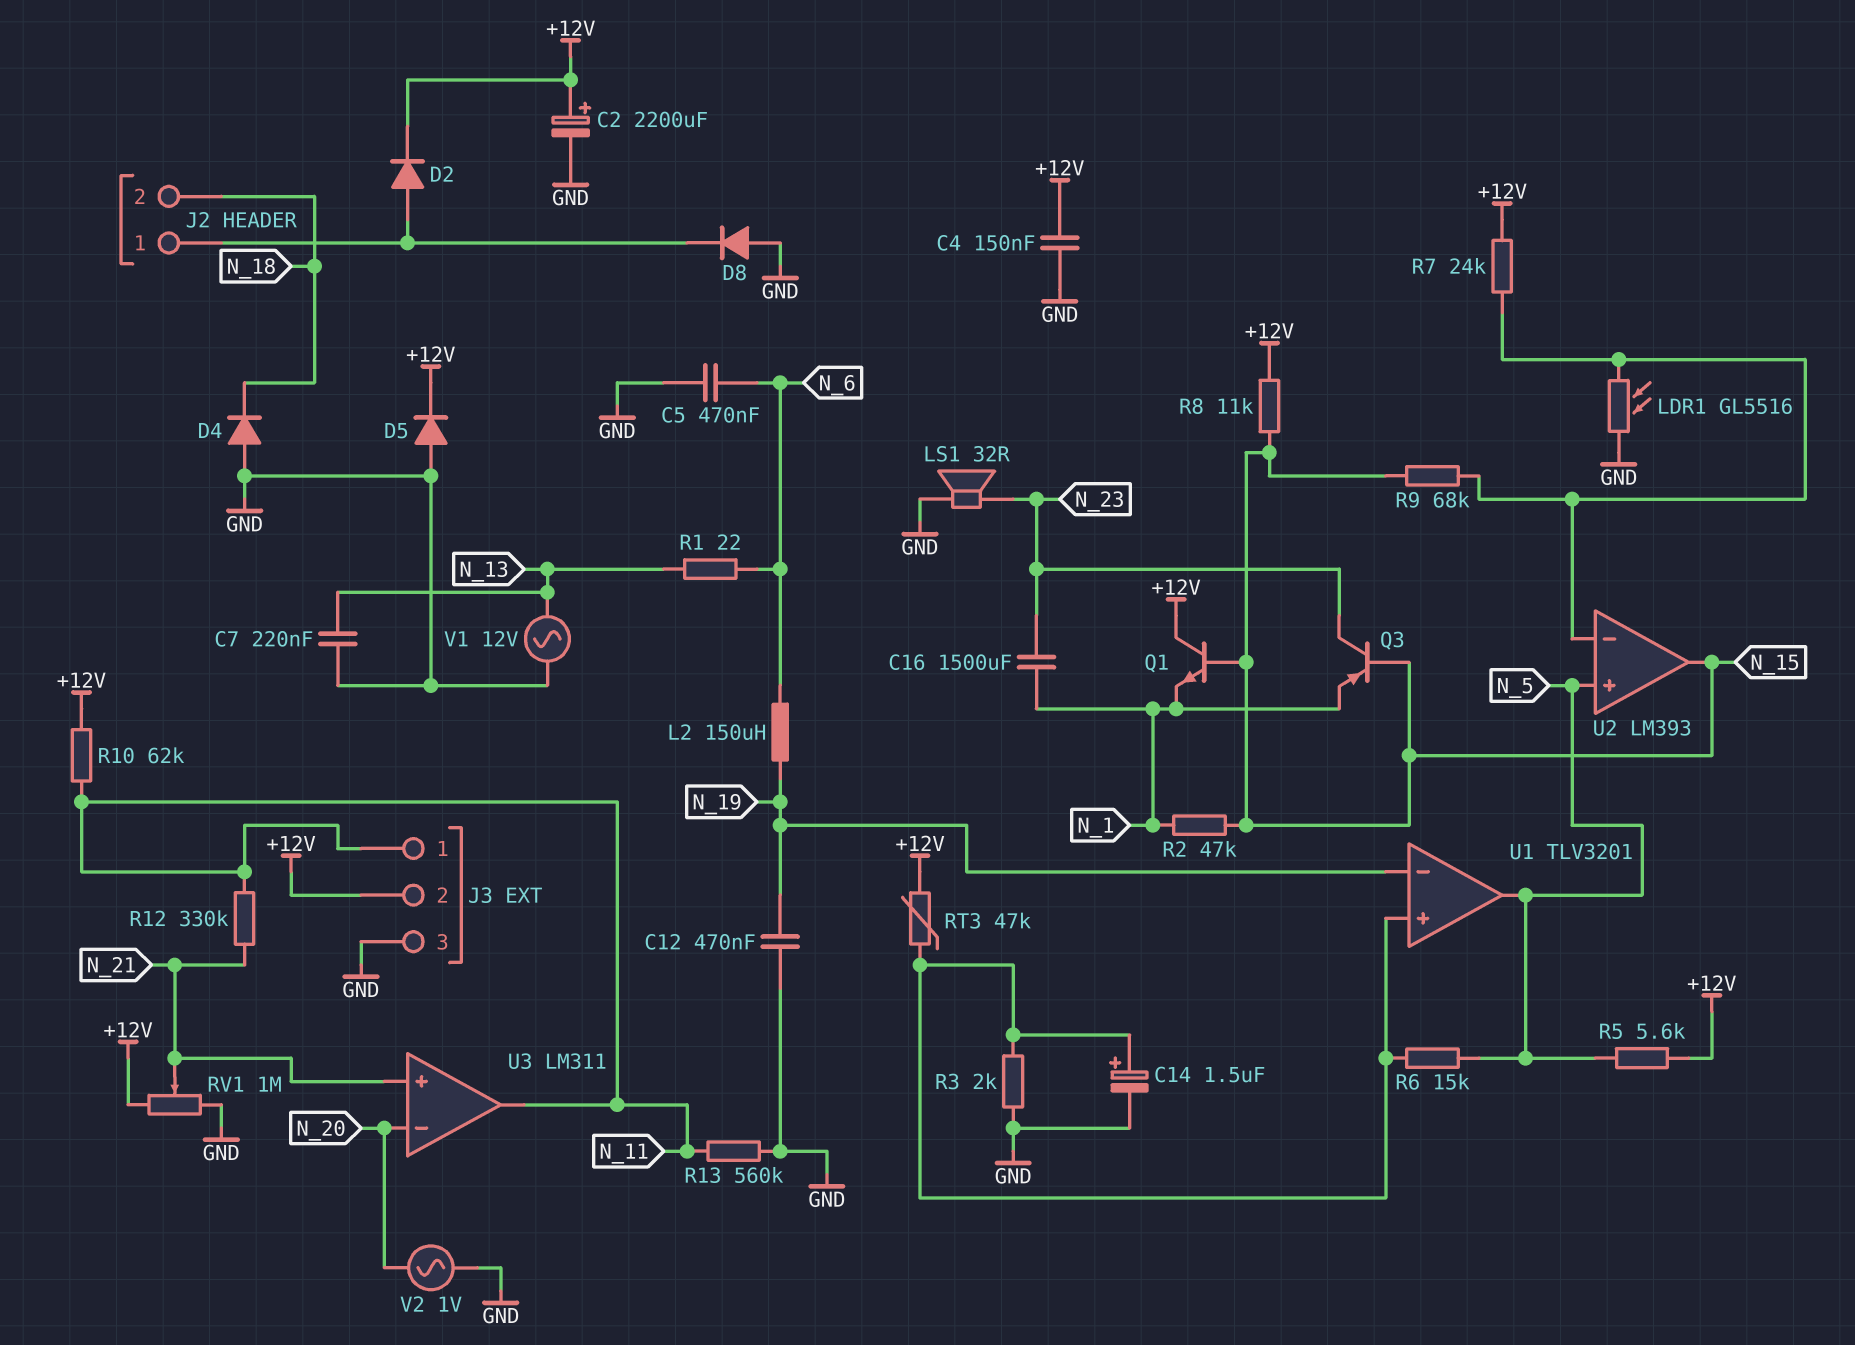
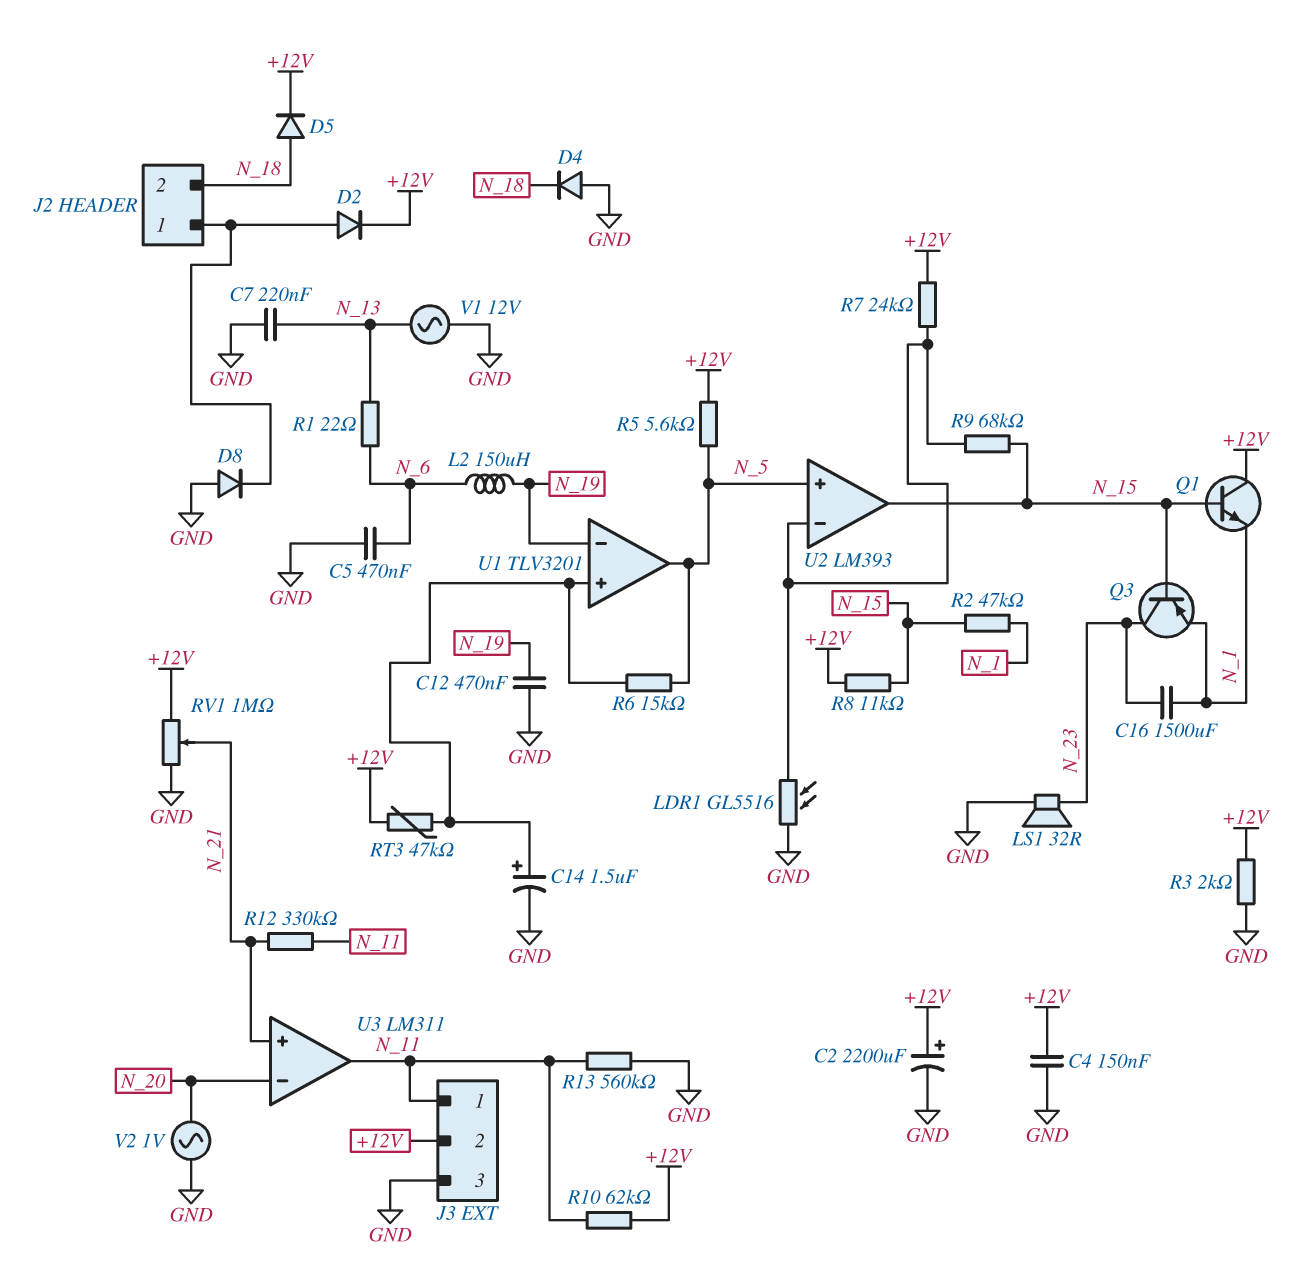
D5: diode (A GND, K +12V) -> diode (A N_18, K +12V)
R3: 2k (GND, U1/in+) -> 2k (+12V, GND)

